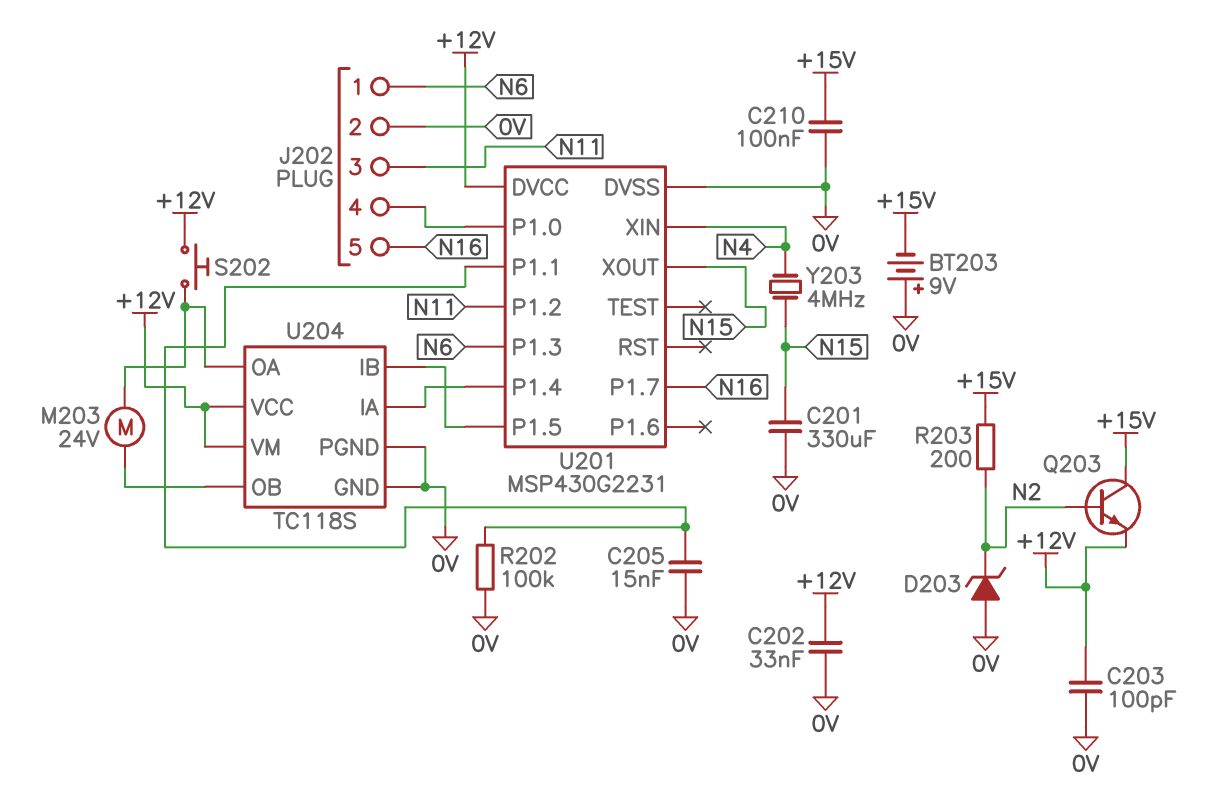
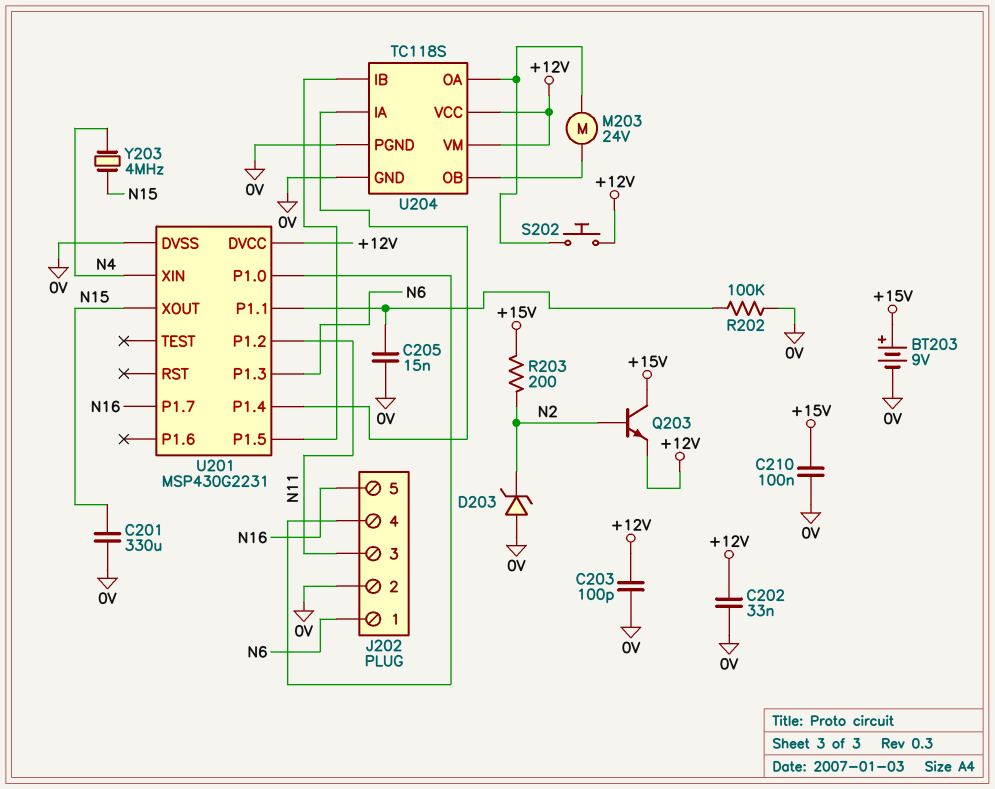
BT203: 9V (plus 0V, minus +15V) -> 9V (plus +15V, minus 0V)

